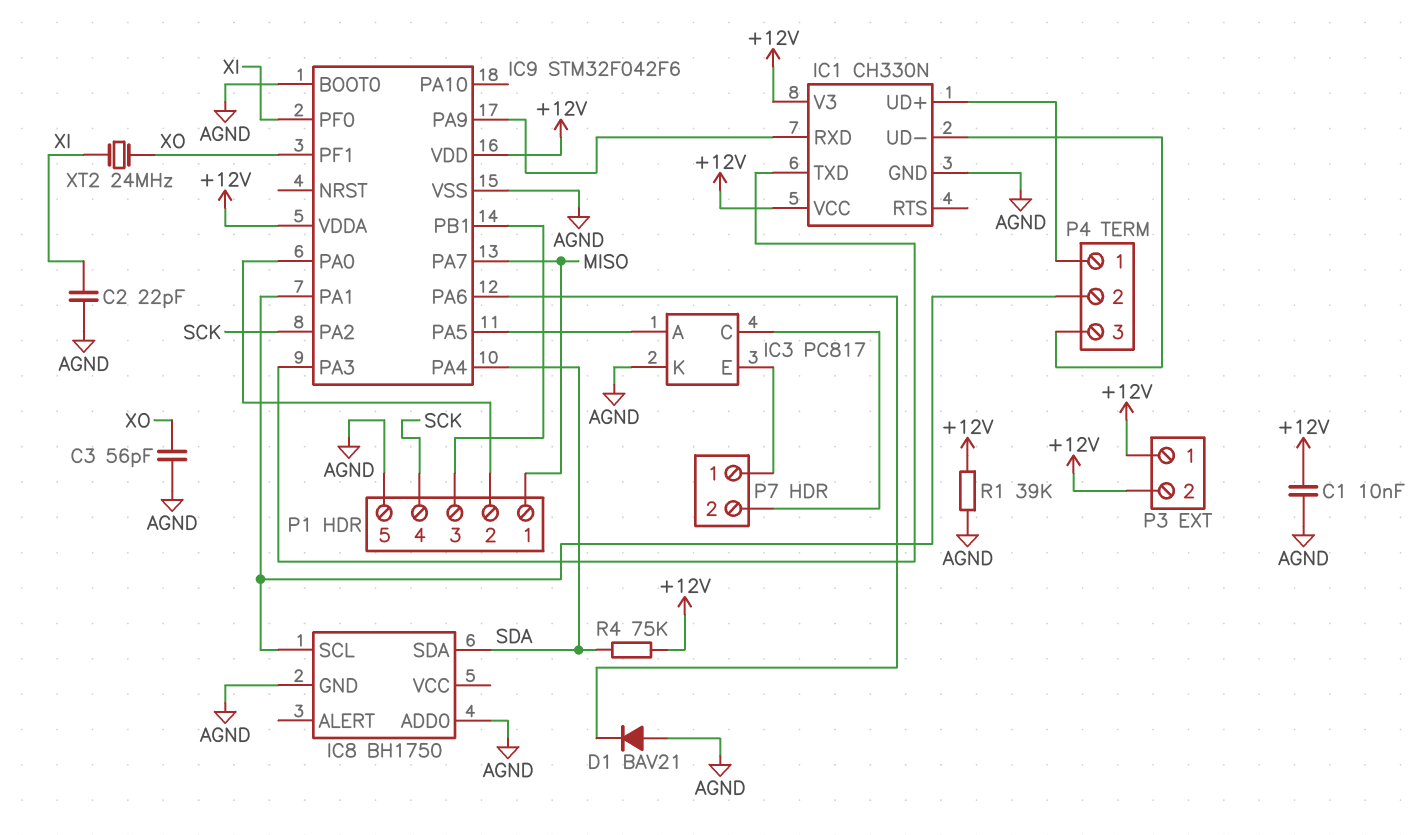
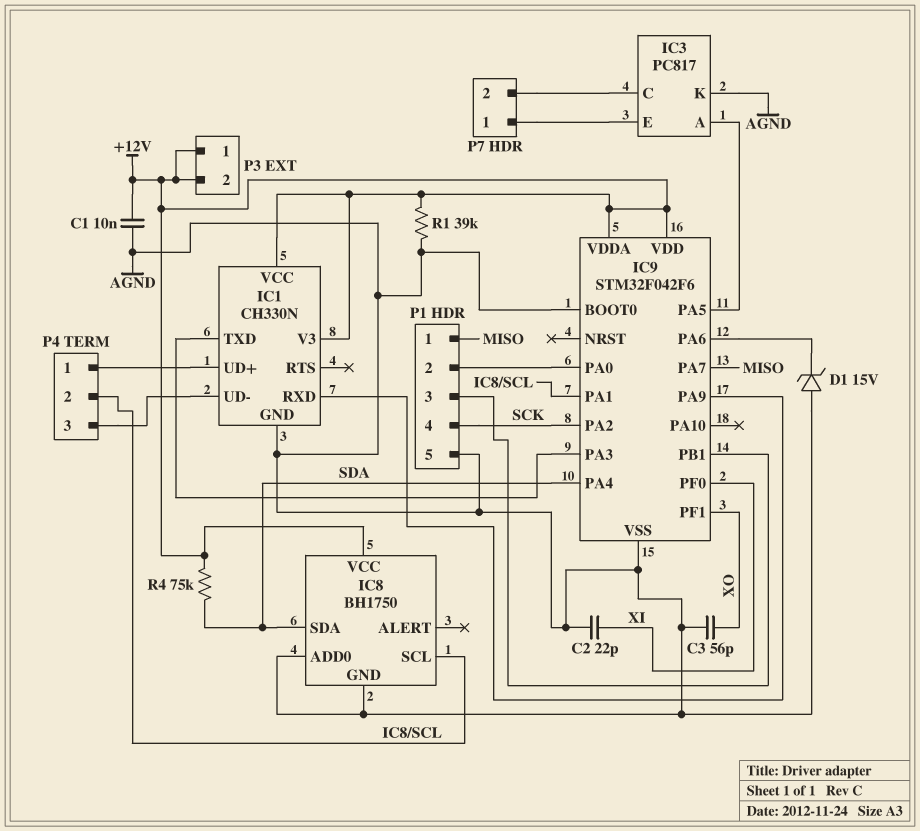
D1: diode BAV21 (A AGND, K IC9/PA6) -> zener 15V (A AGND, K IC9/PA6)
IC8 pin VCC: none -> +12V
XT2: 24MHz (XI, XO) -> none

